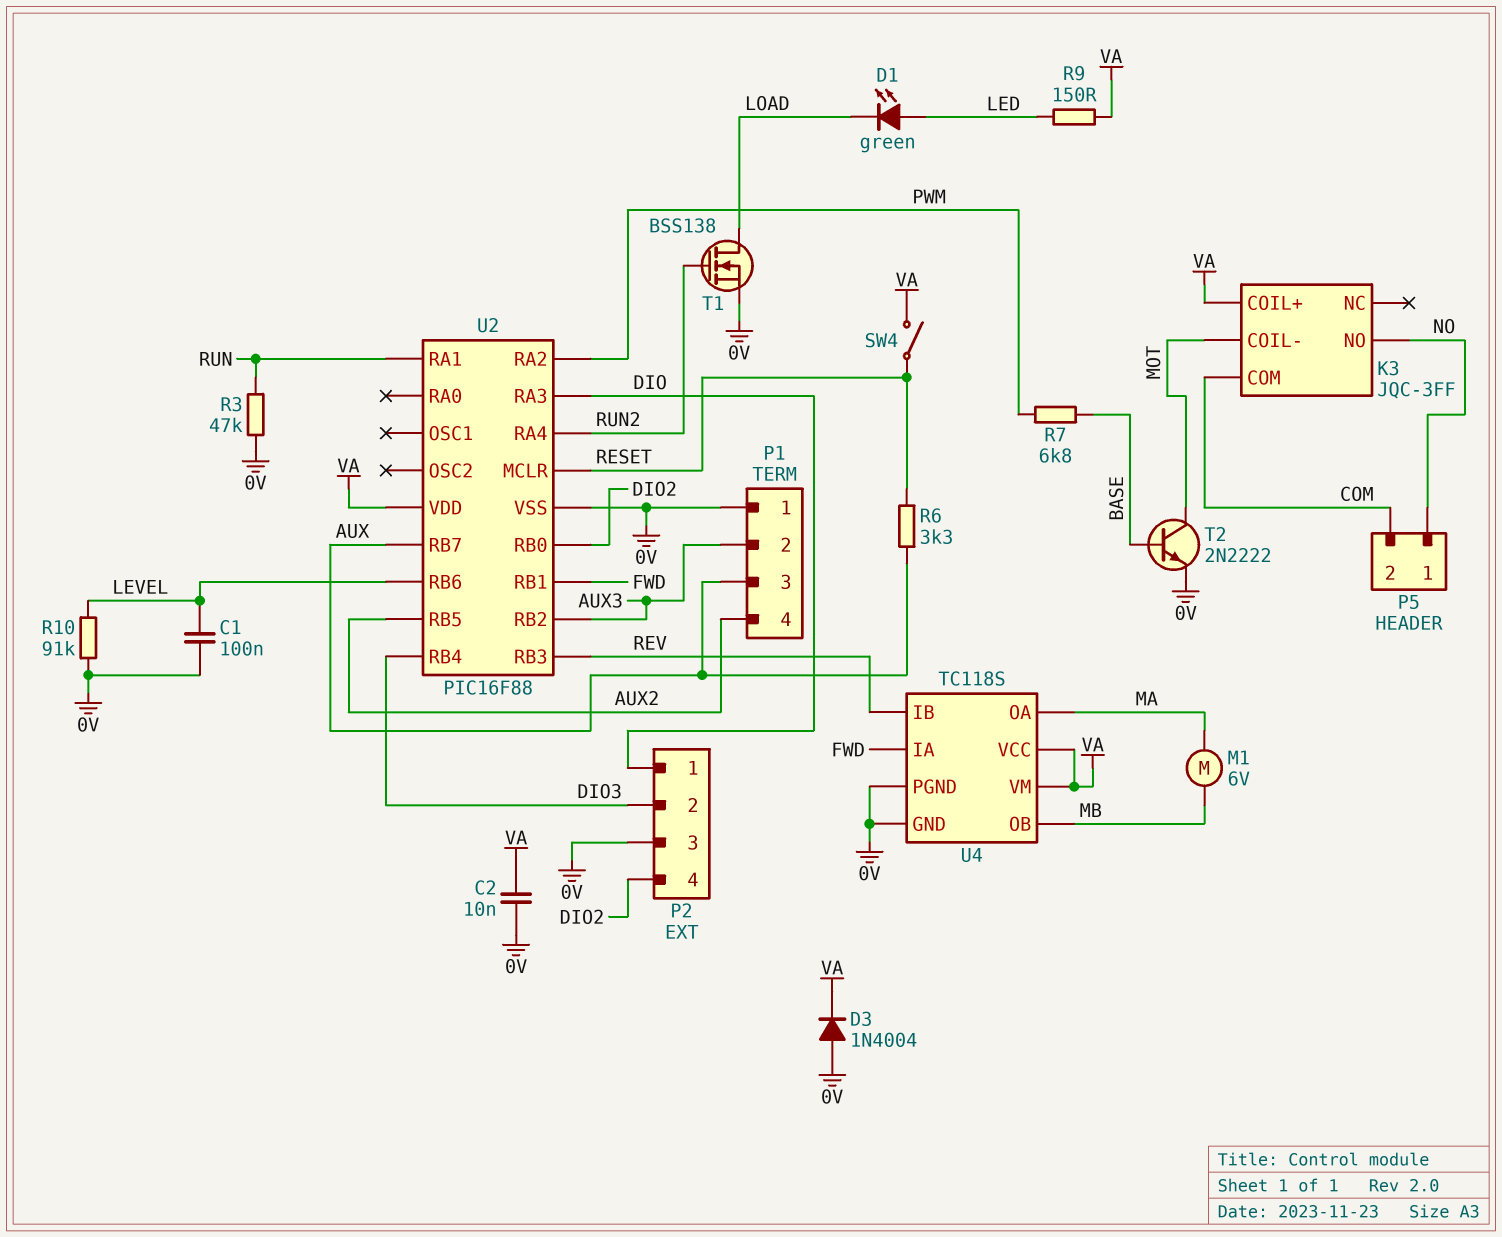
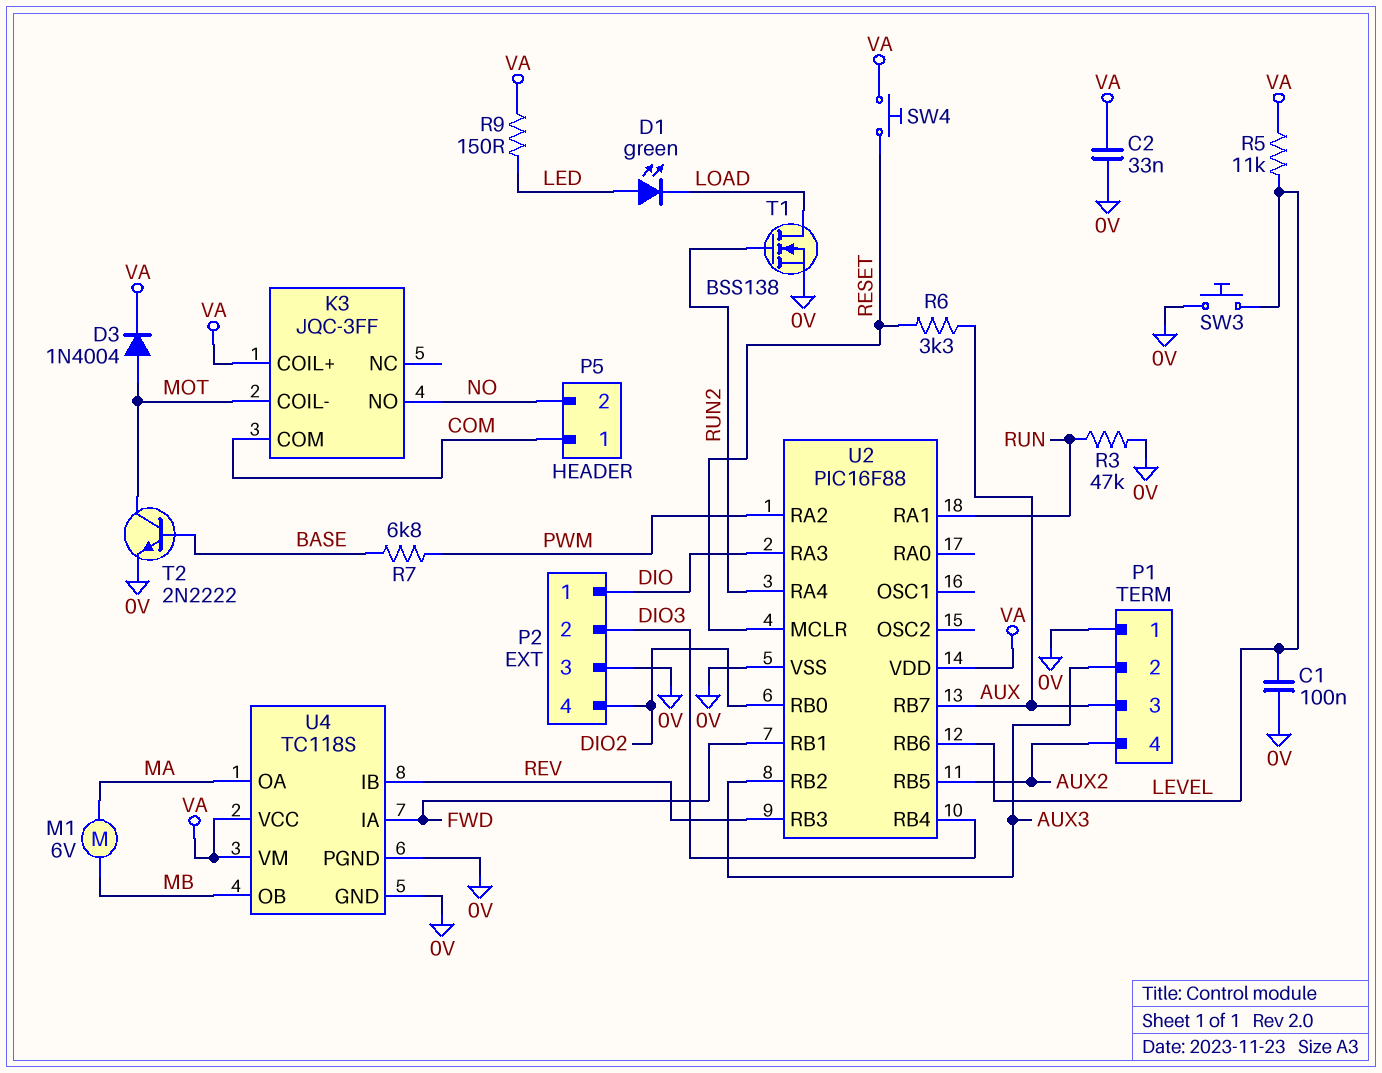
C2: 10nF (0V, VA) -> 33nF (0V, VA)
D3: diode 1N4004 (A 0V, K VA) -> diode 1N4004 (A MOT, K VA)
P5 pin 1: NO -> COM
P5 pin 2: COM -> NO
R5: none -> 11k (LEVEL, VA)
R10: 91k (0V, LEVEL) -> none
SW3: none -> button (0V, LEVEL)
SW4: switch (RESET, VA) -> button (RESET, VA)

